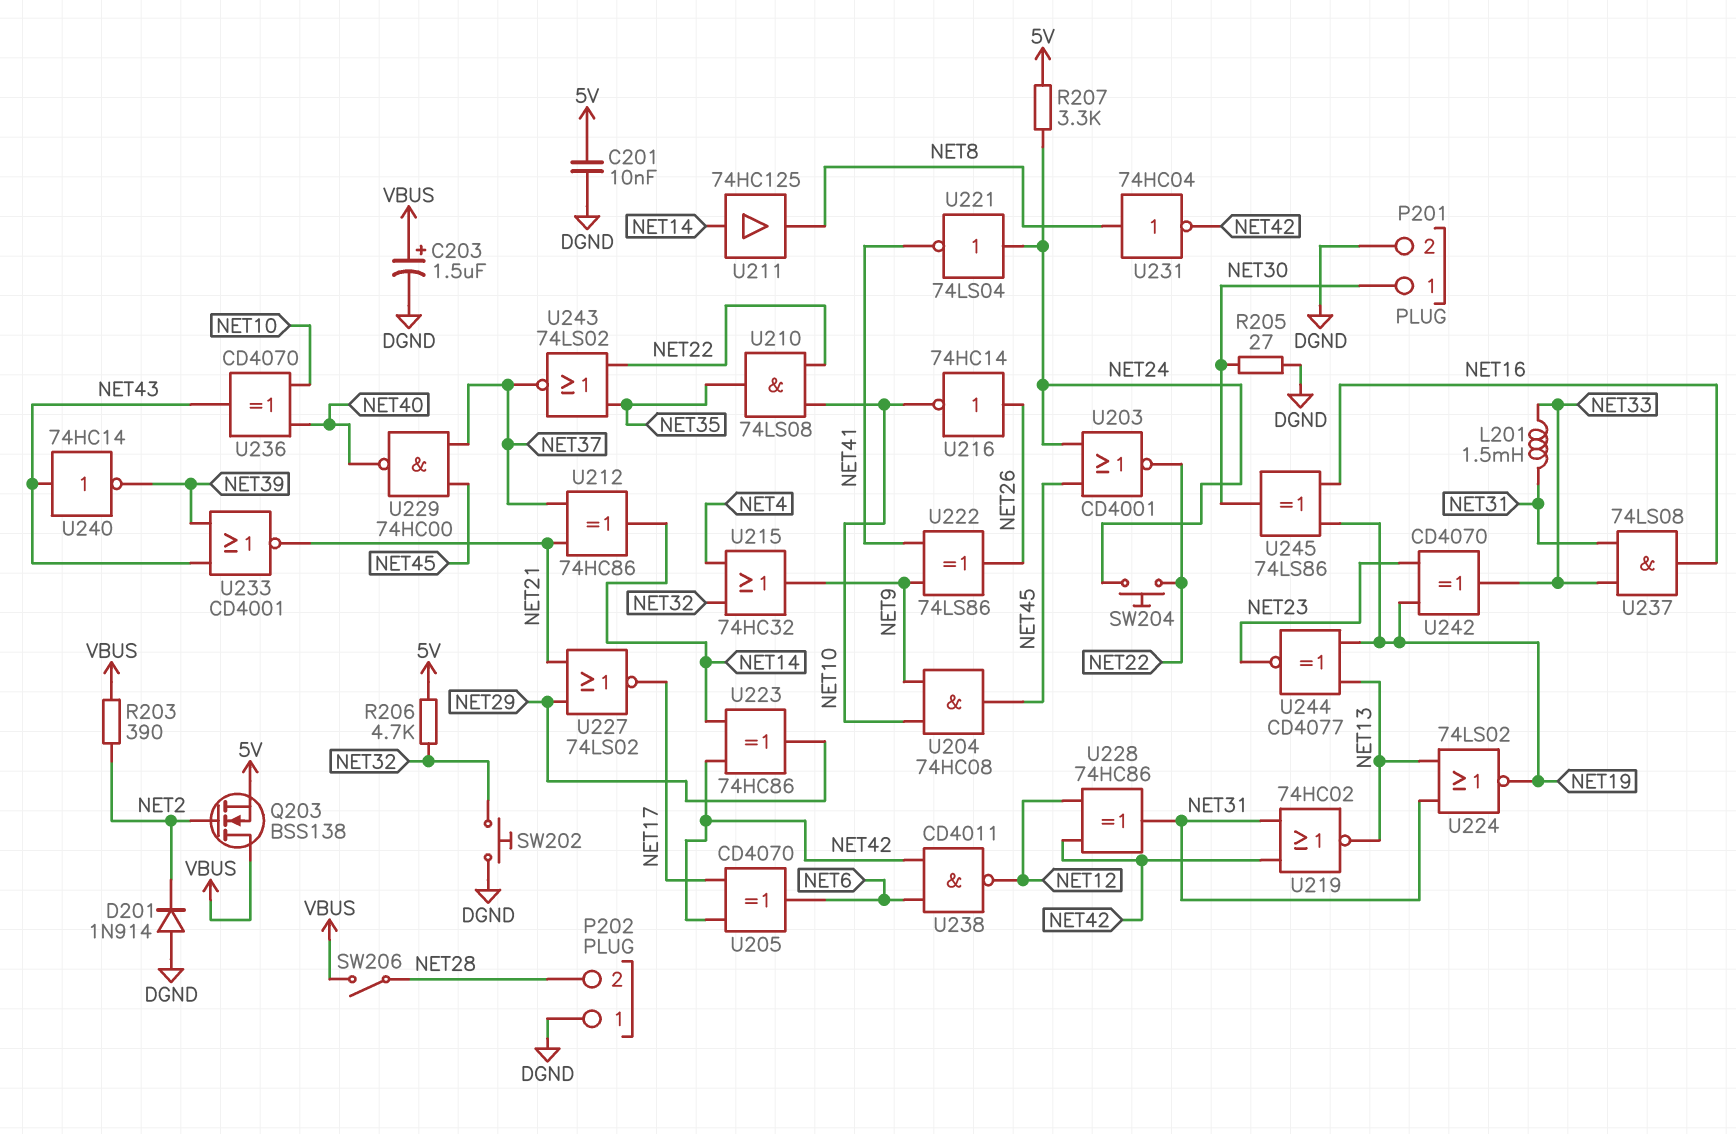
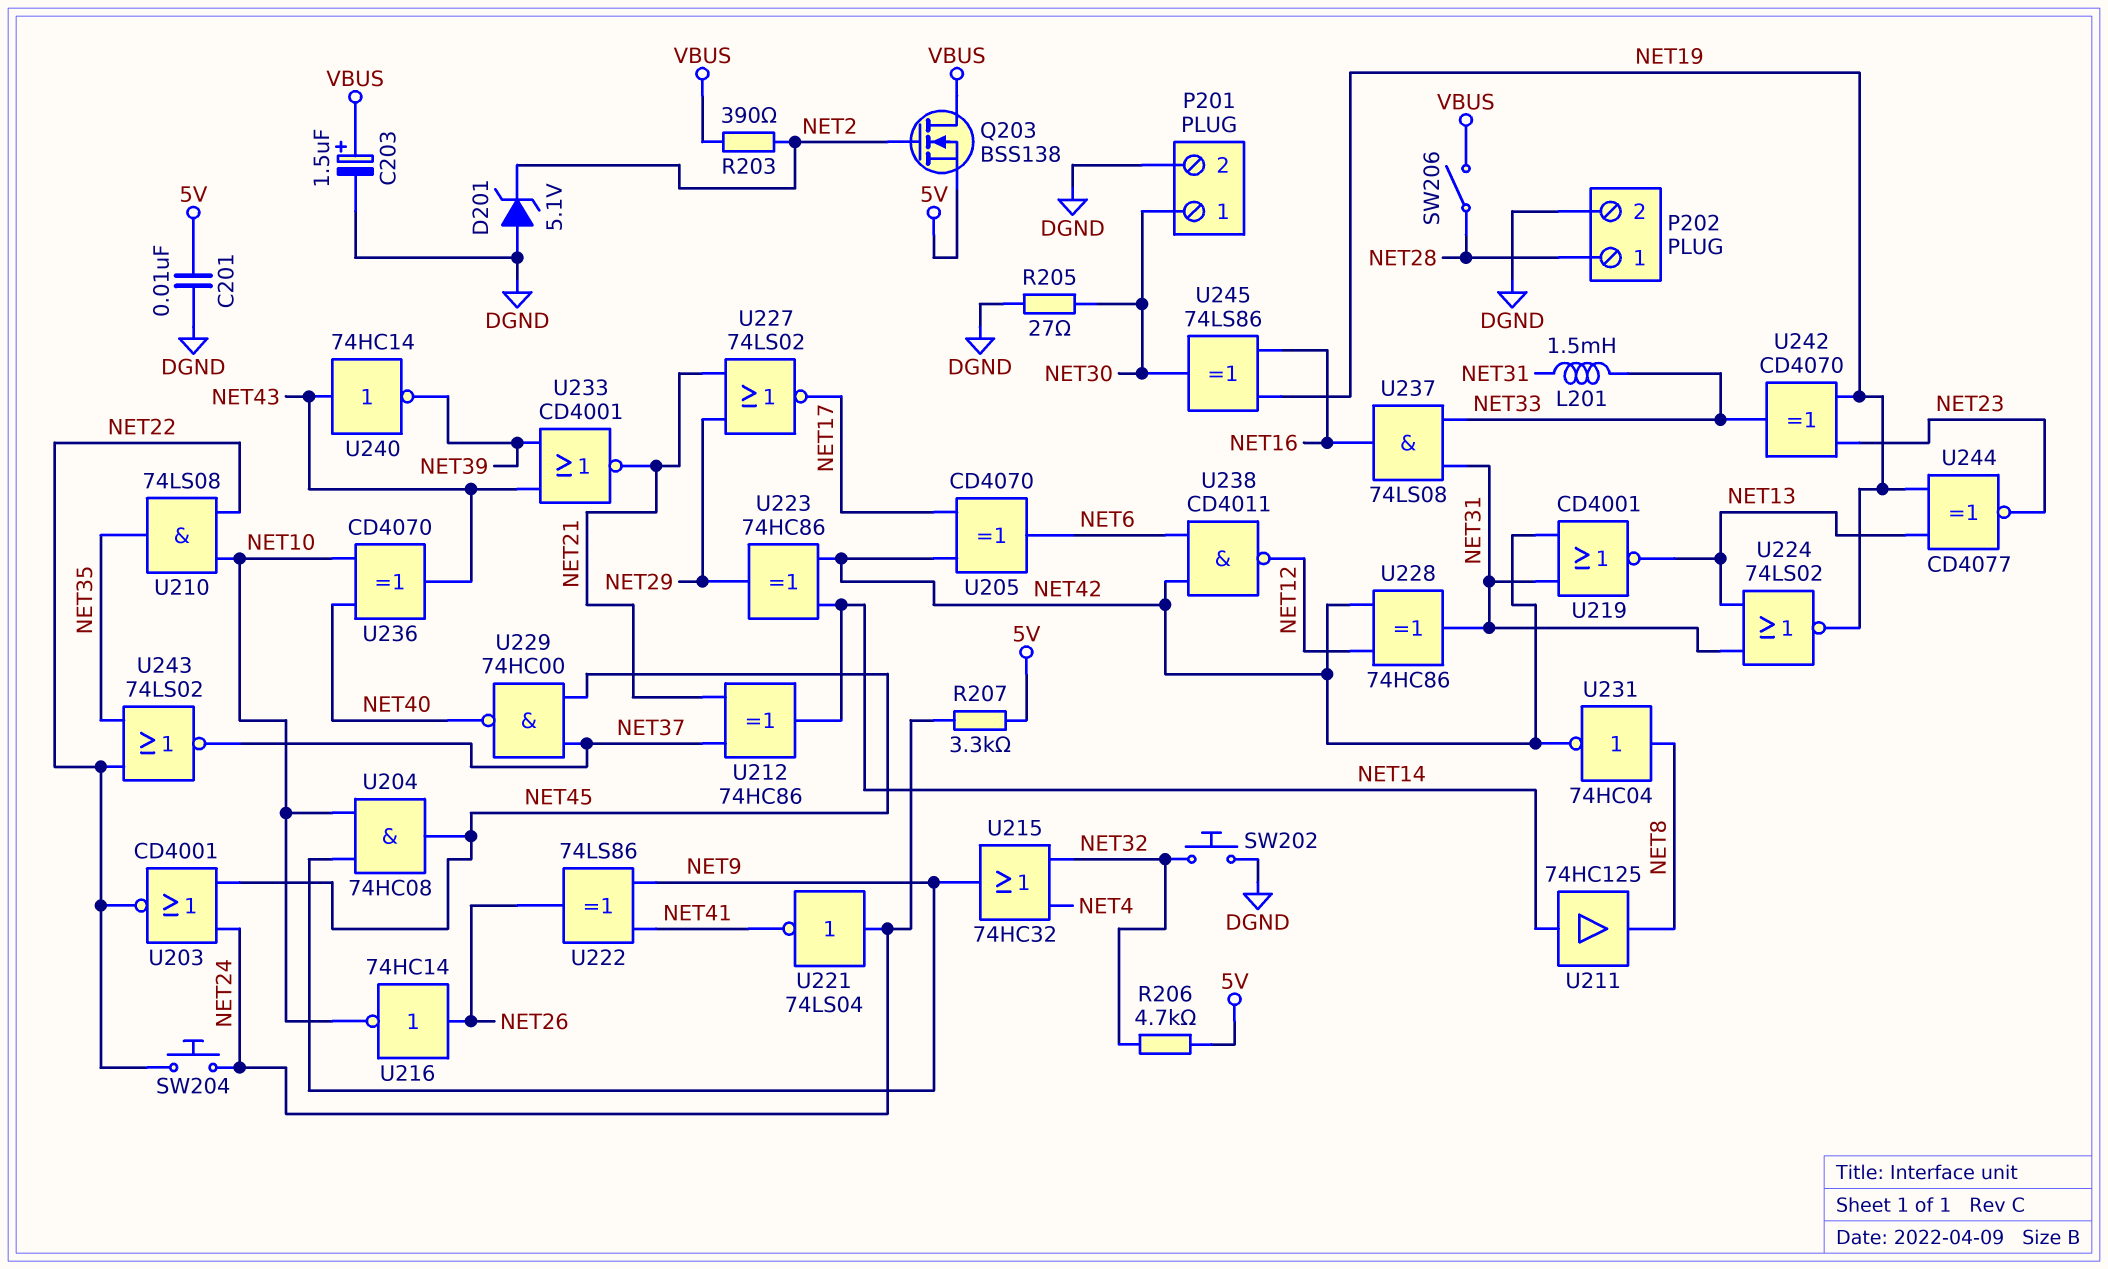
D201: diode 1N914 (A DGND, K NET2) -> zener 5.1V (A DGND, K NET2)
P202 pin 1: DGND -> NET28
P202 pin 2: NET28 -> DGND
U219: NOR 74HC02 (in NET31, in NET42, out NET13) -> NOR CD4001 (in NET31, in NET42, out NET13)

